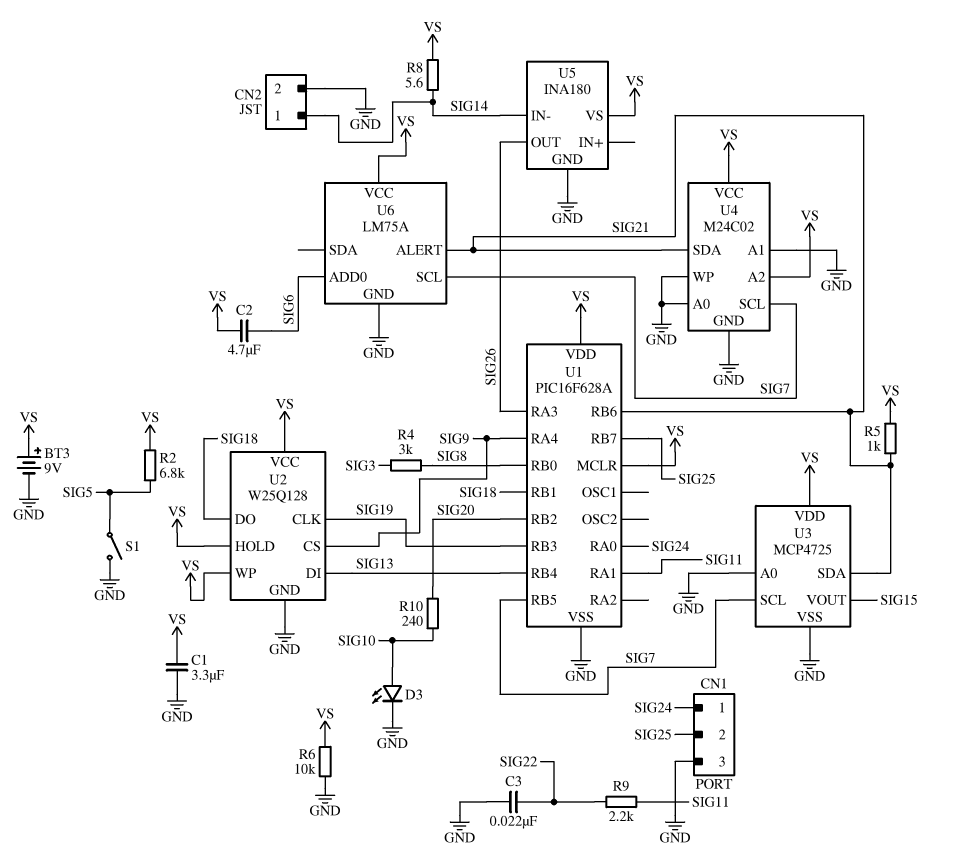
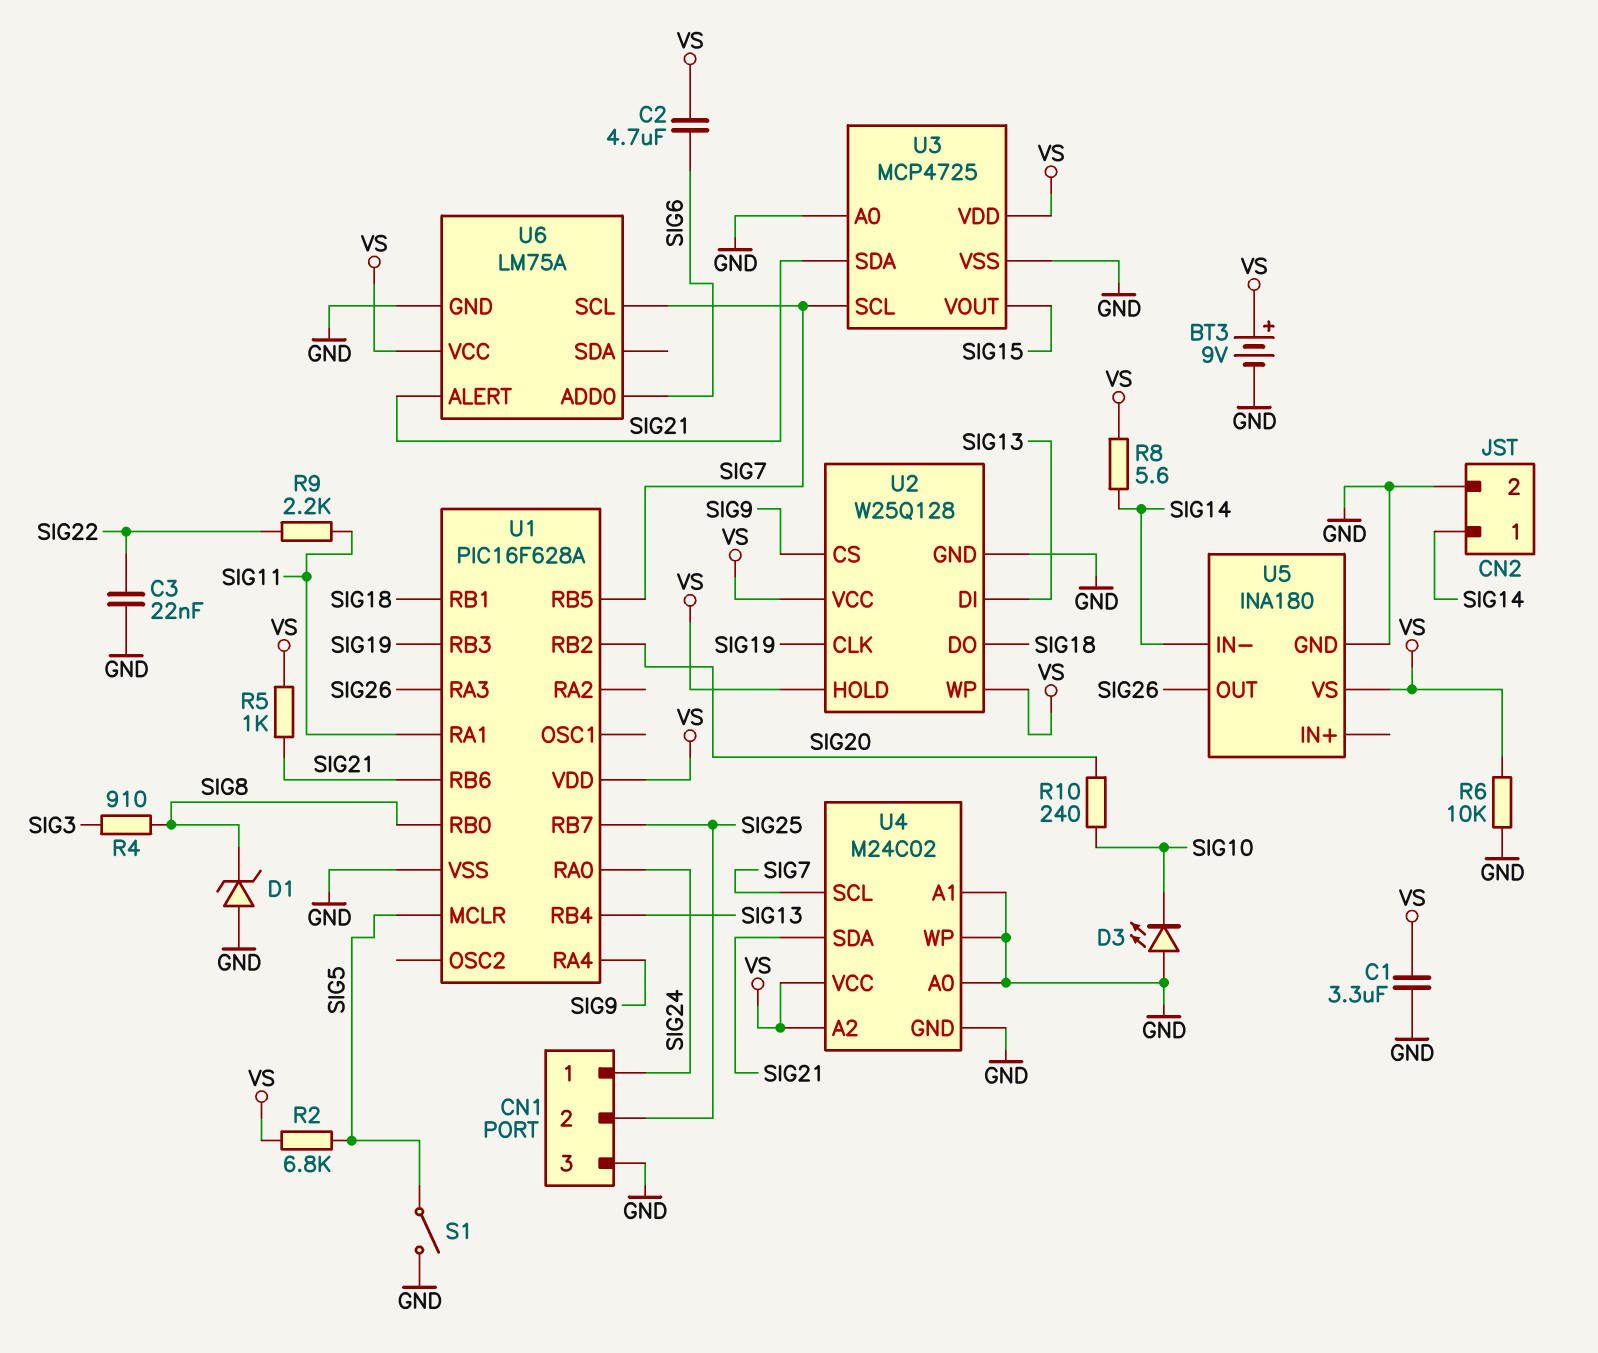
D1: none -> zener (A GND, K SIG8)
D3: LED (A SIG10, K GND) -> LED (A GND, K SIG10)
R4: 3k (SIG3, SIG8) -> 910 (SIG3, SIG8)
U1 pin MCLR: VS -> SIG5

